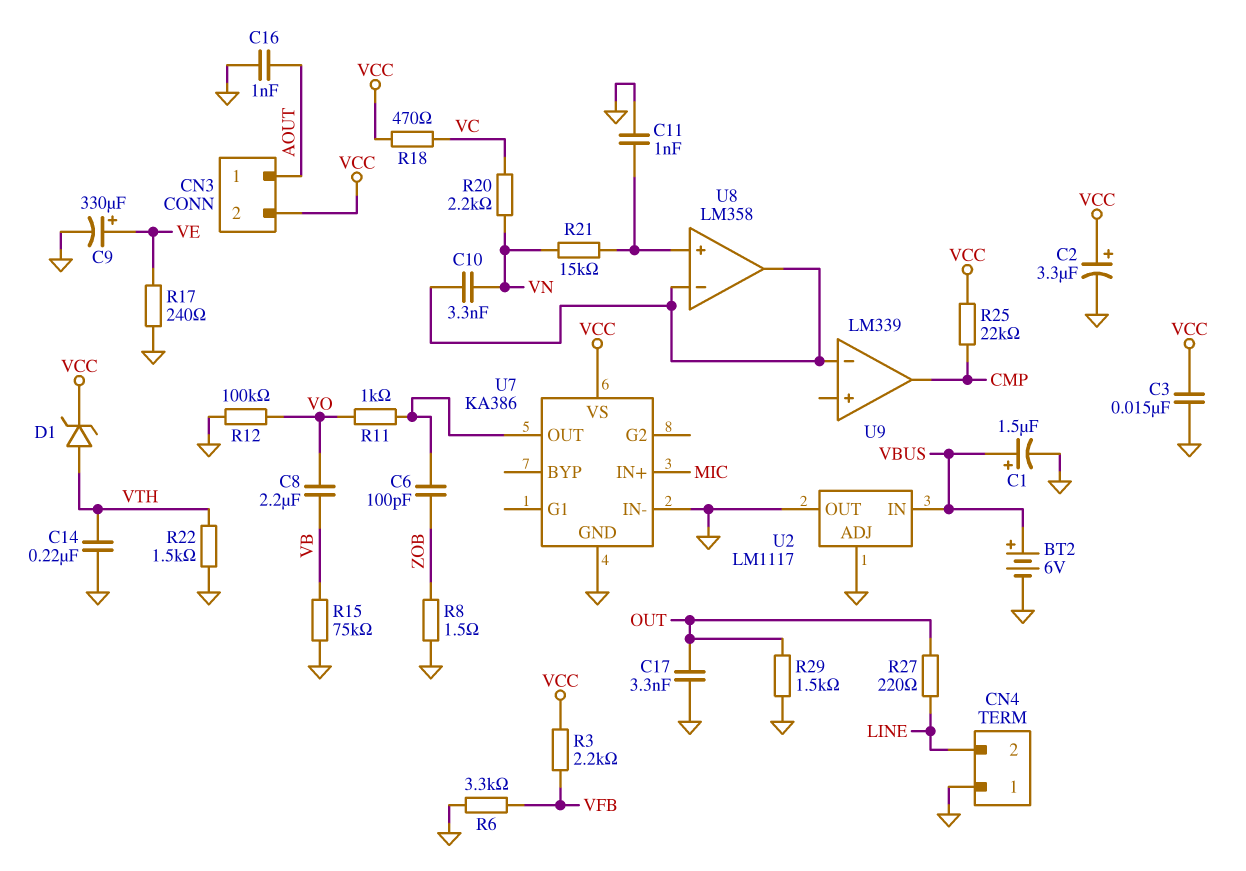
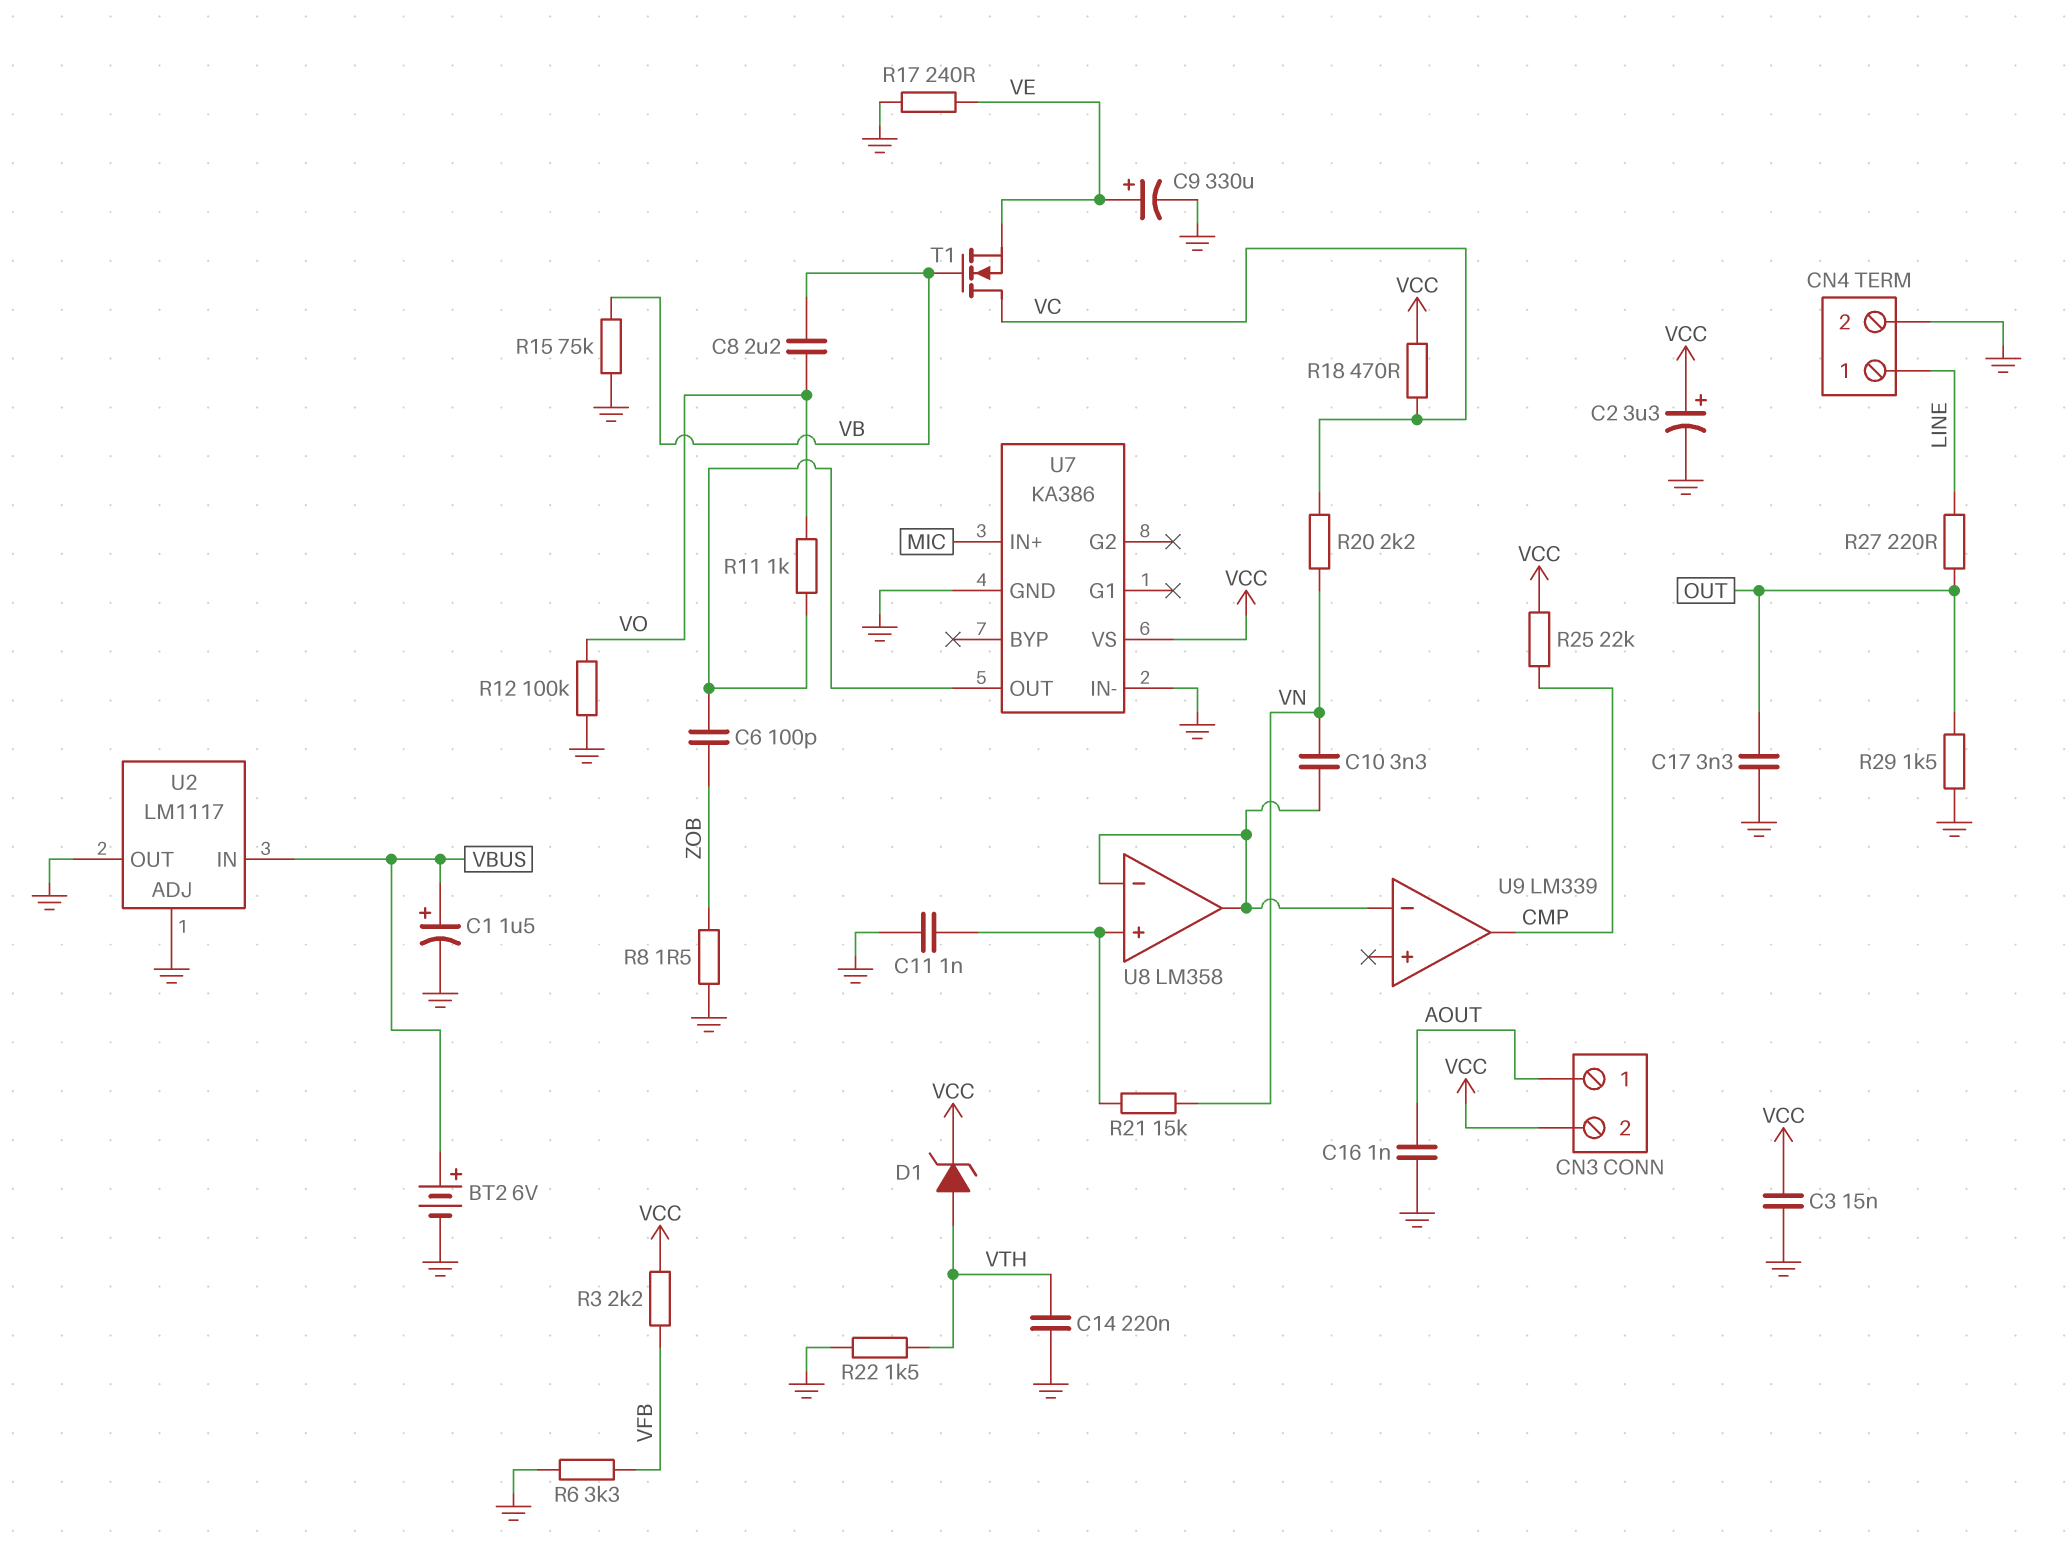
CN4 pin 1: GND -> LINE
CN4 pin 2: LINE -> GND
T1: none -> NMOS (G VB, D VC, S VE)

